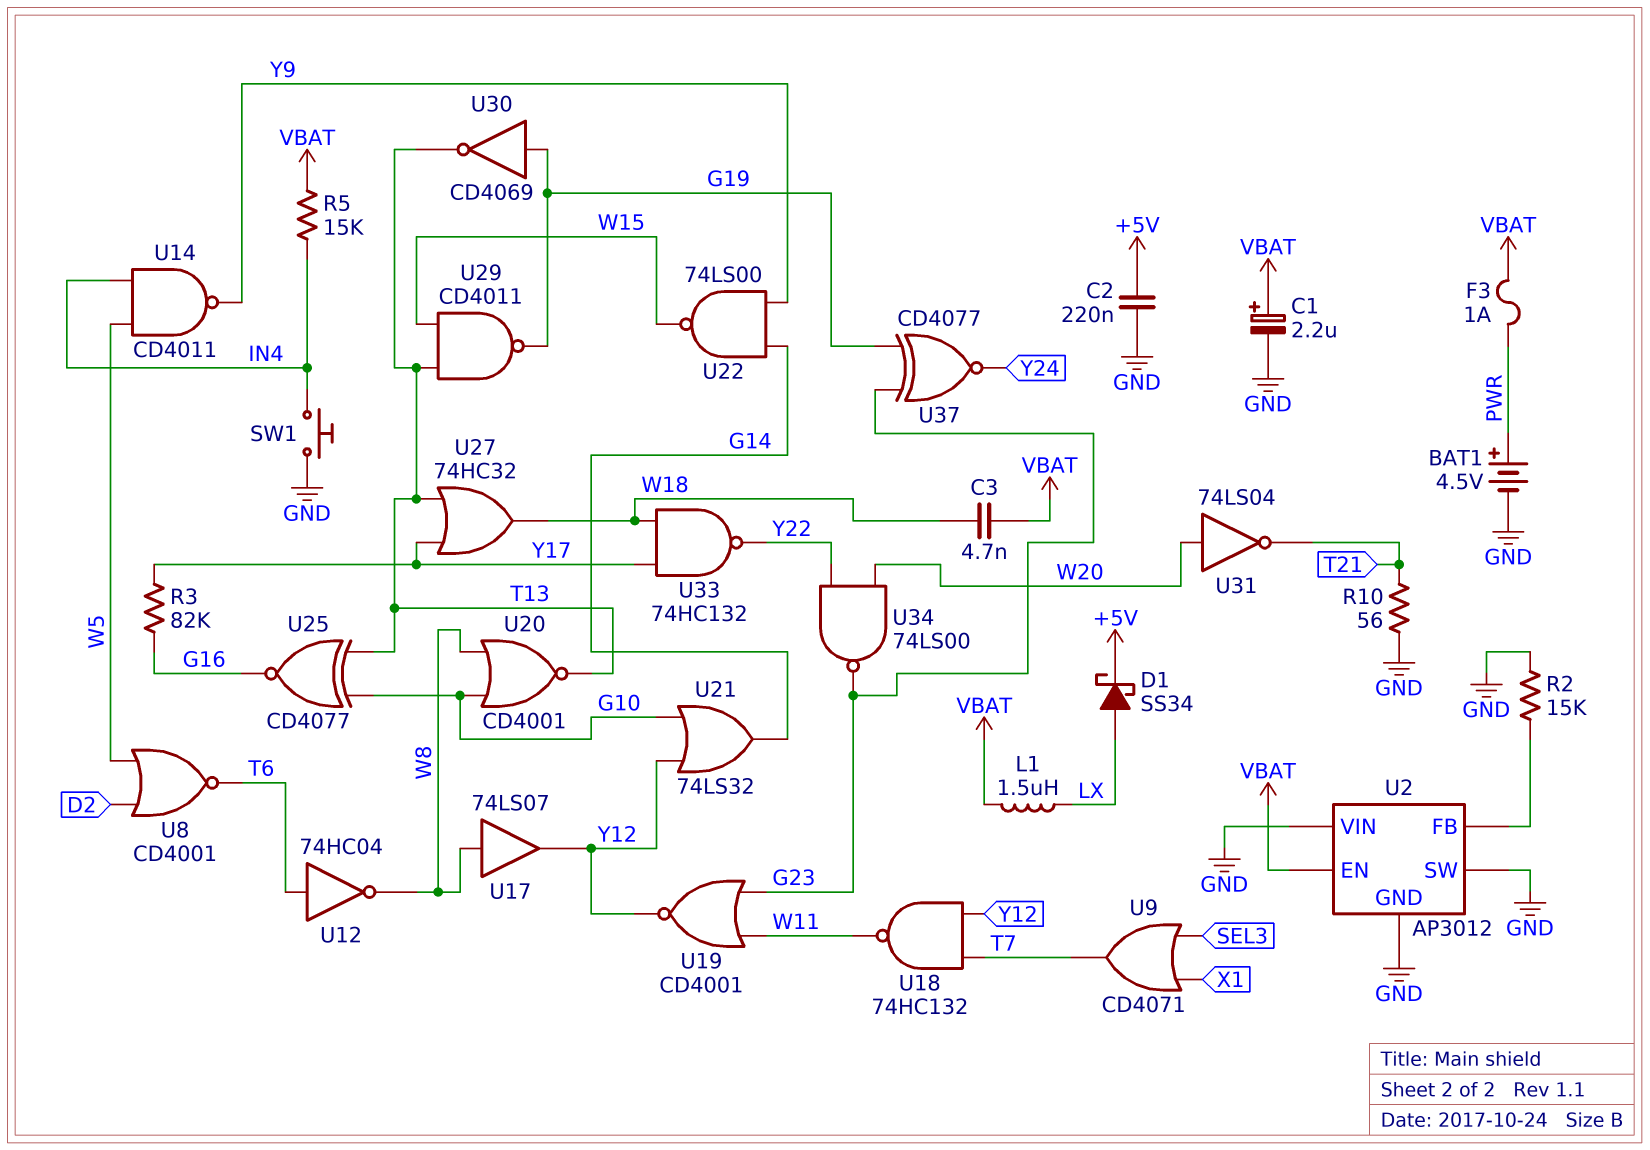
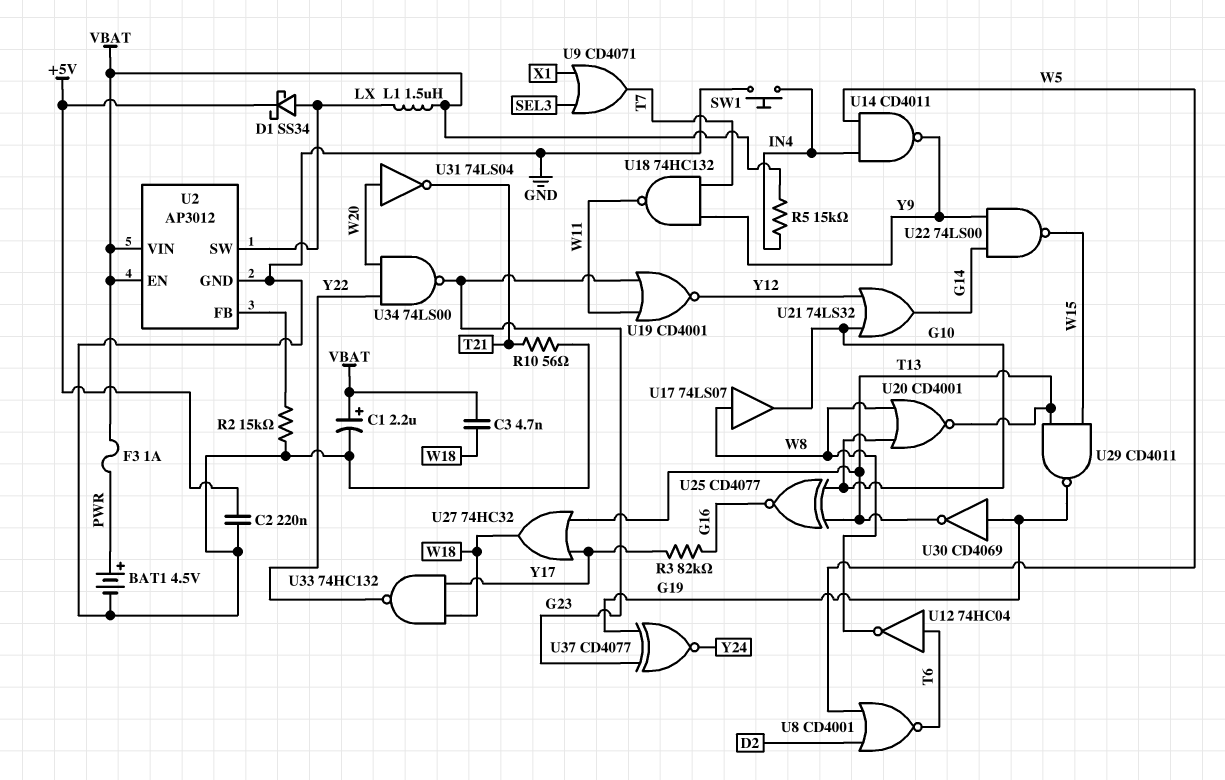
U2 pin SW: GND -> LX
U2 pin VIN: GND -> VBAT
U17: buffer 74LS07 (in W8, out Y12) -> buffer 74LS07 (in W8, out G10)
U18: NAND 74HC132 (in T7, in Y12, out W11) -> NAND 74HC132 (in T7, in Y9, out W11)

